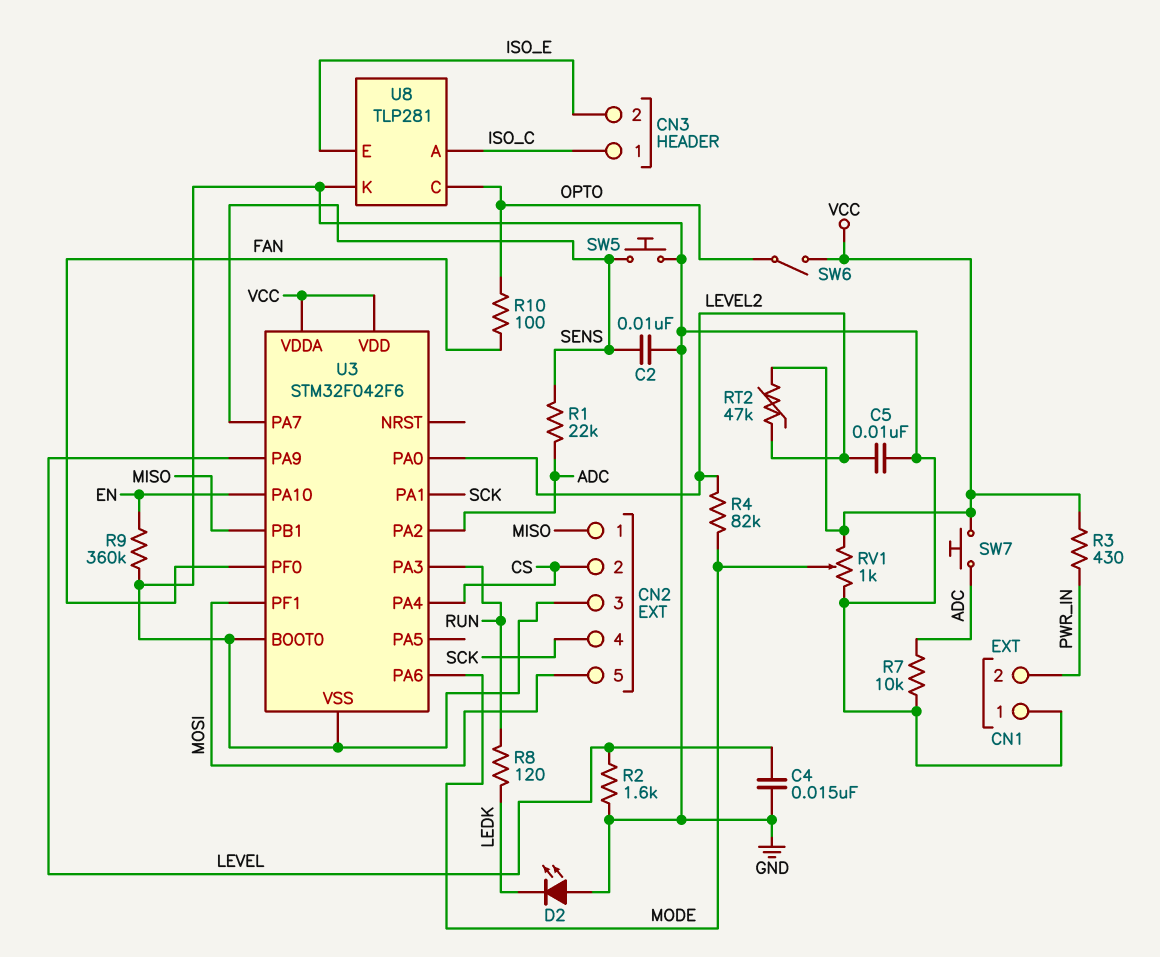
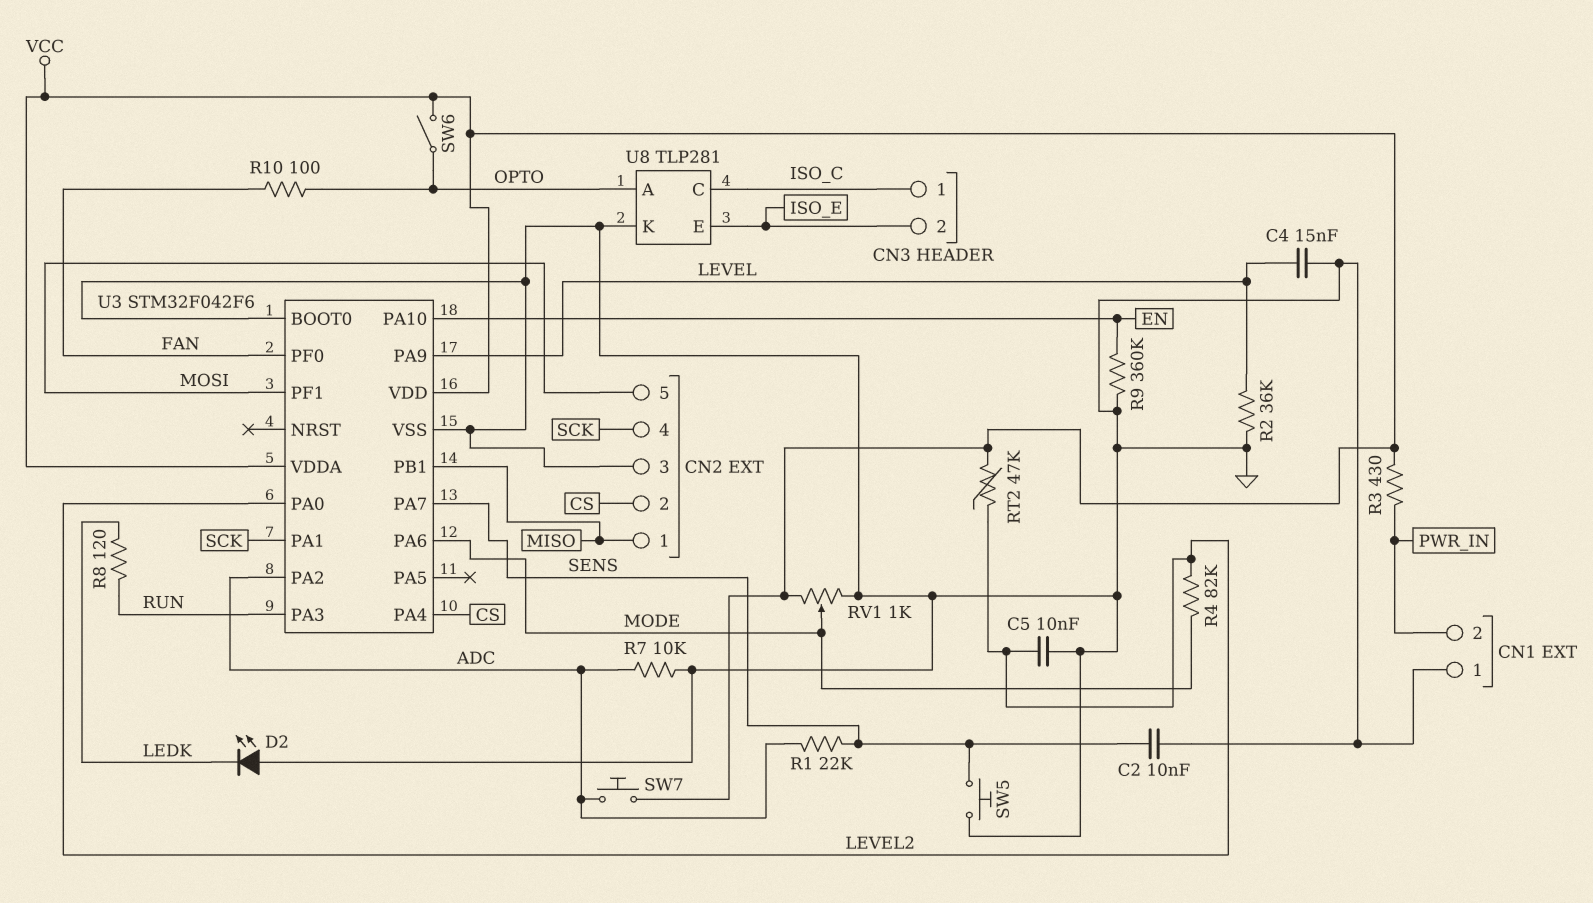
R2: 1.6k (GND, LEVEL) -> 36k (GND, LEVEL)
U8 pin A: ISO_C -> OPTO
U8 pin C: OPTO -> ISO_C

